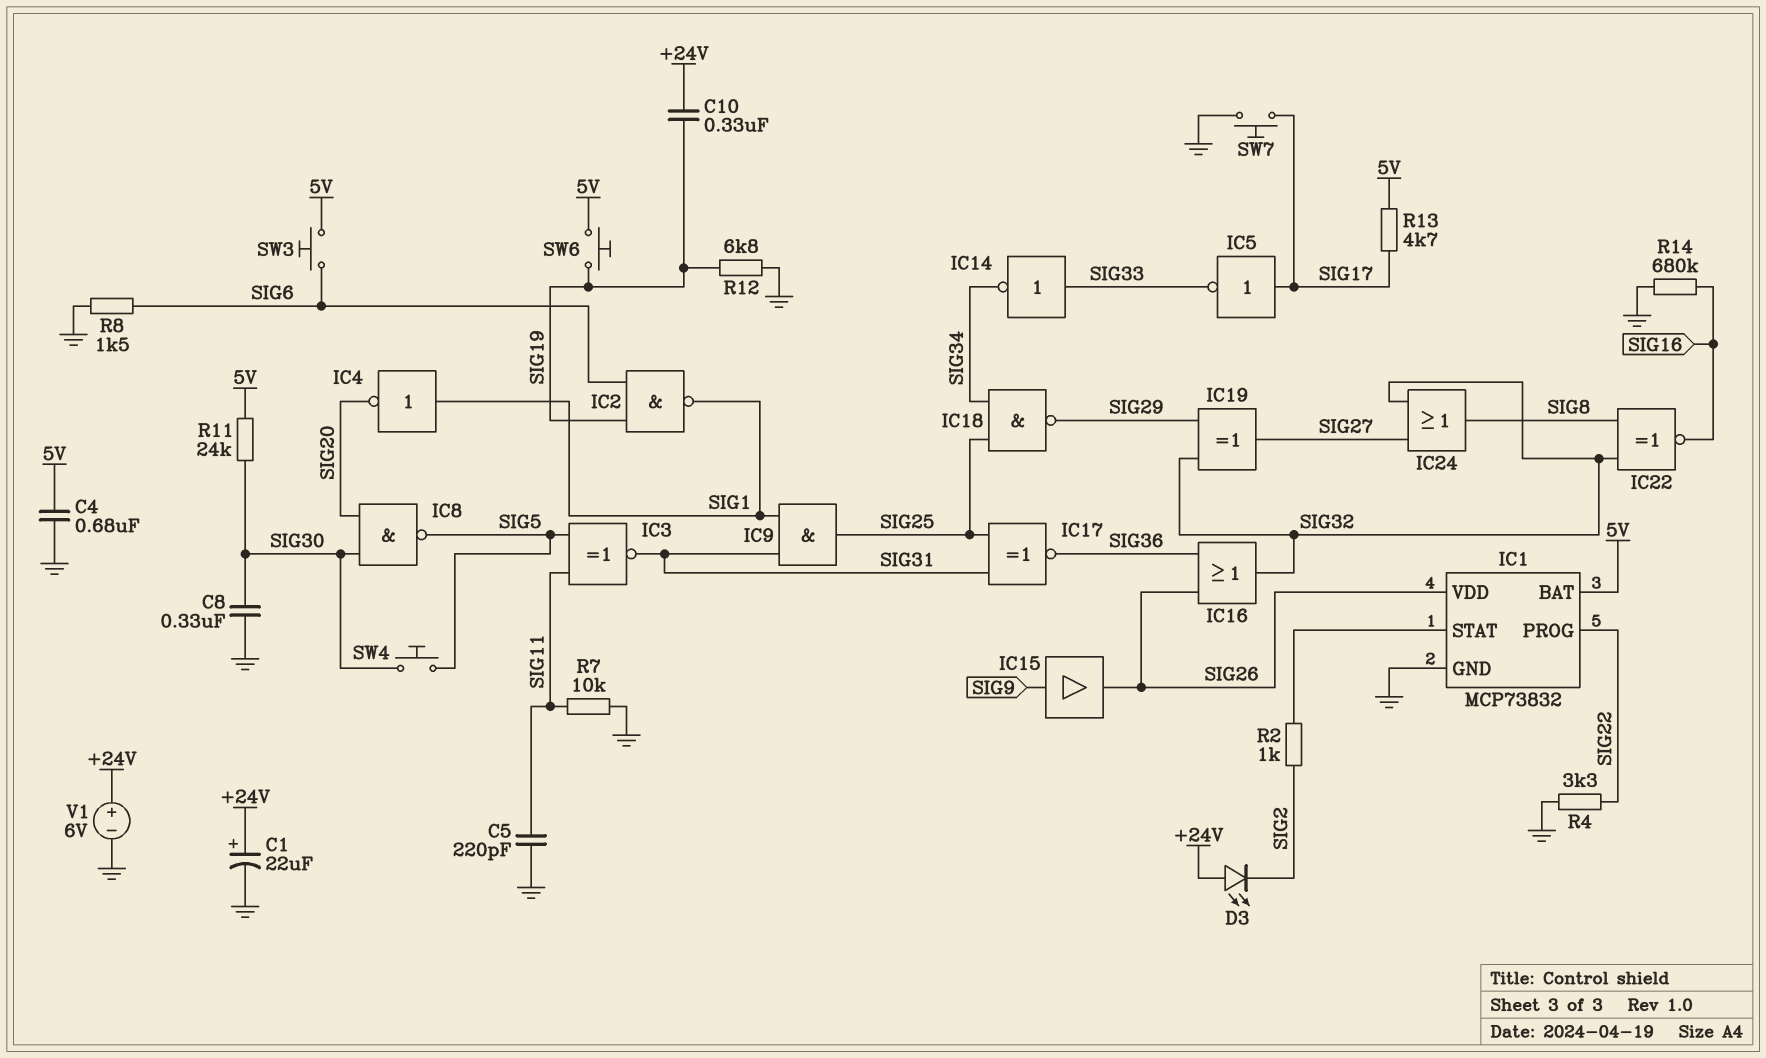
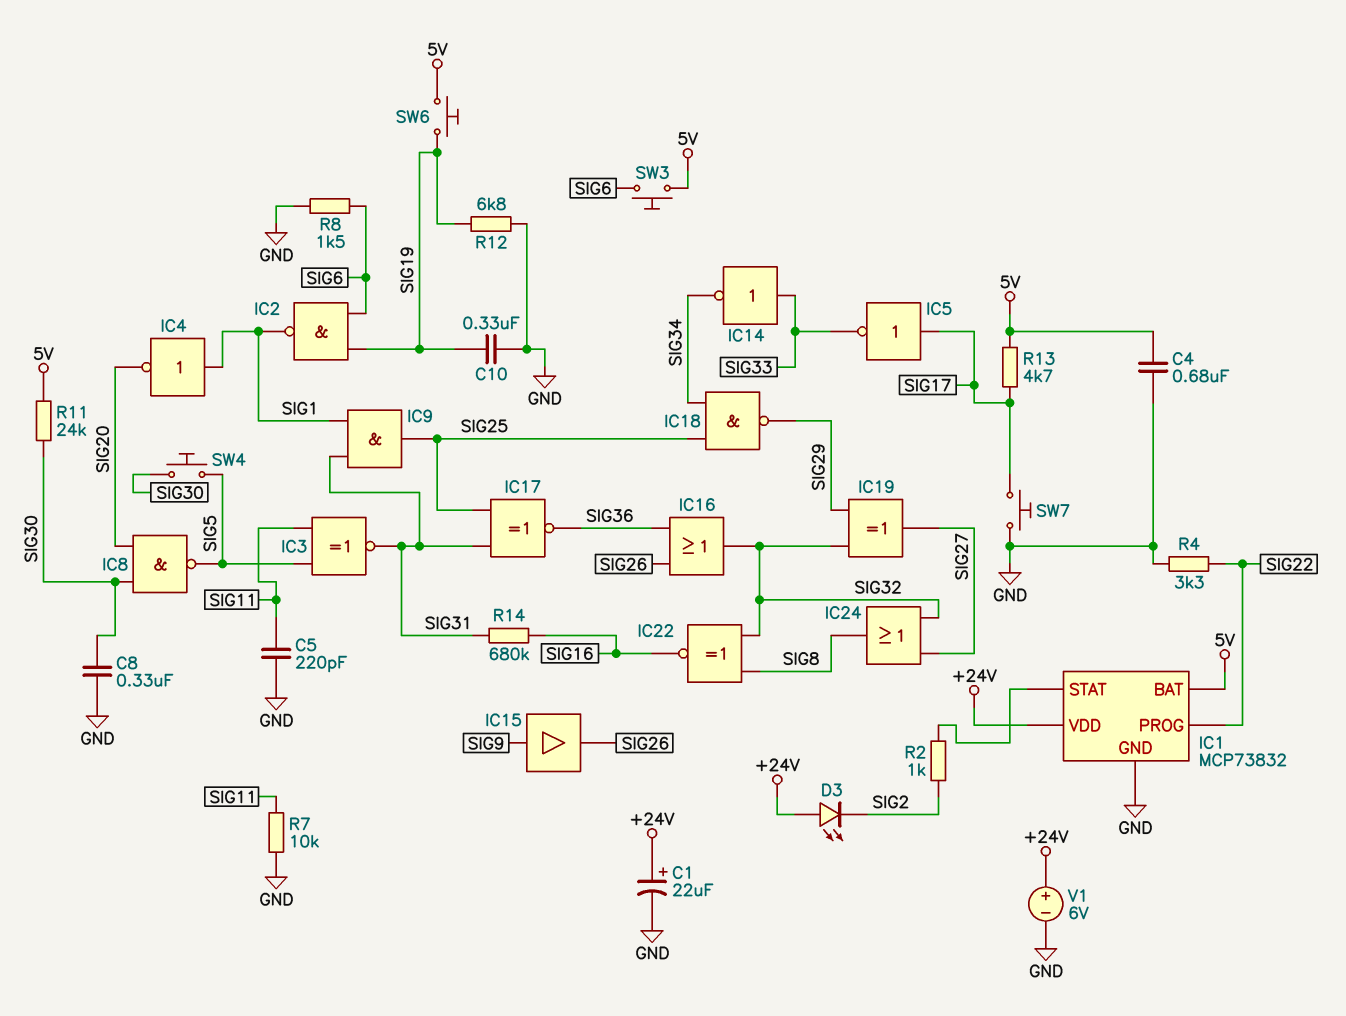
C10: 330nF (+24V, SIG19) -> 330nF (GND, SIG19)
IC1 pin VDD: SIG26 -> +24V
R14: 680k (GND, SIG16) -> 680k (SIG16, SIG31)

